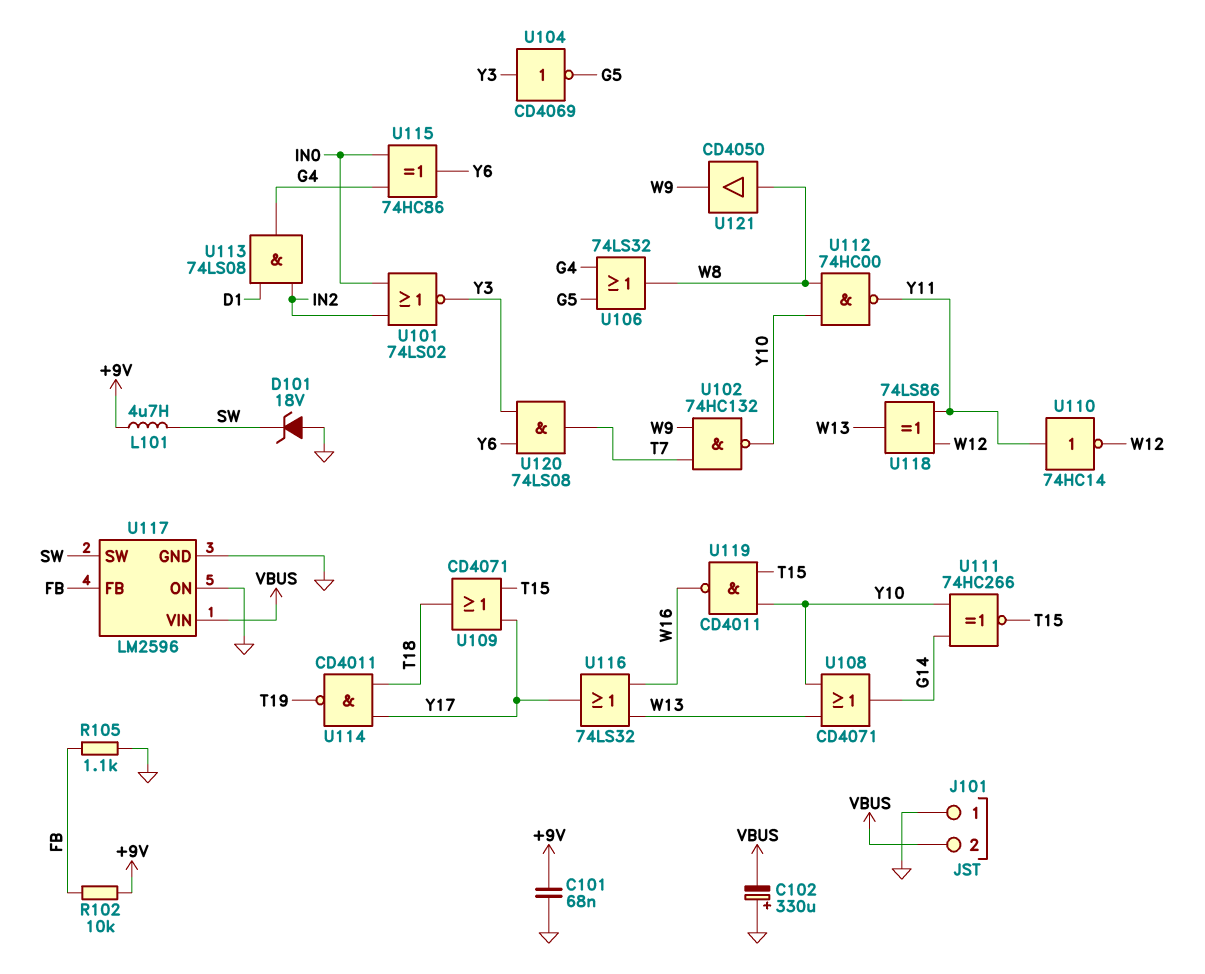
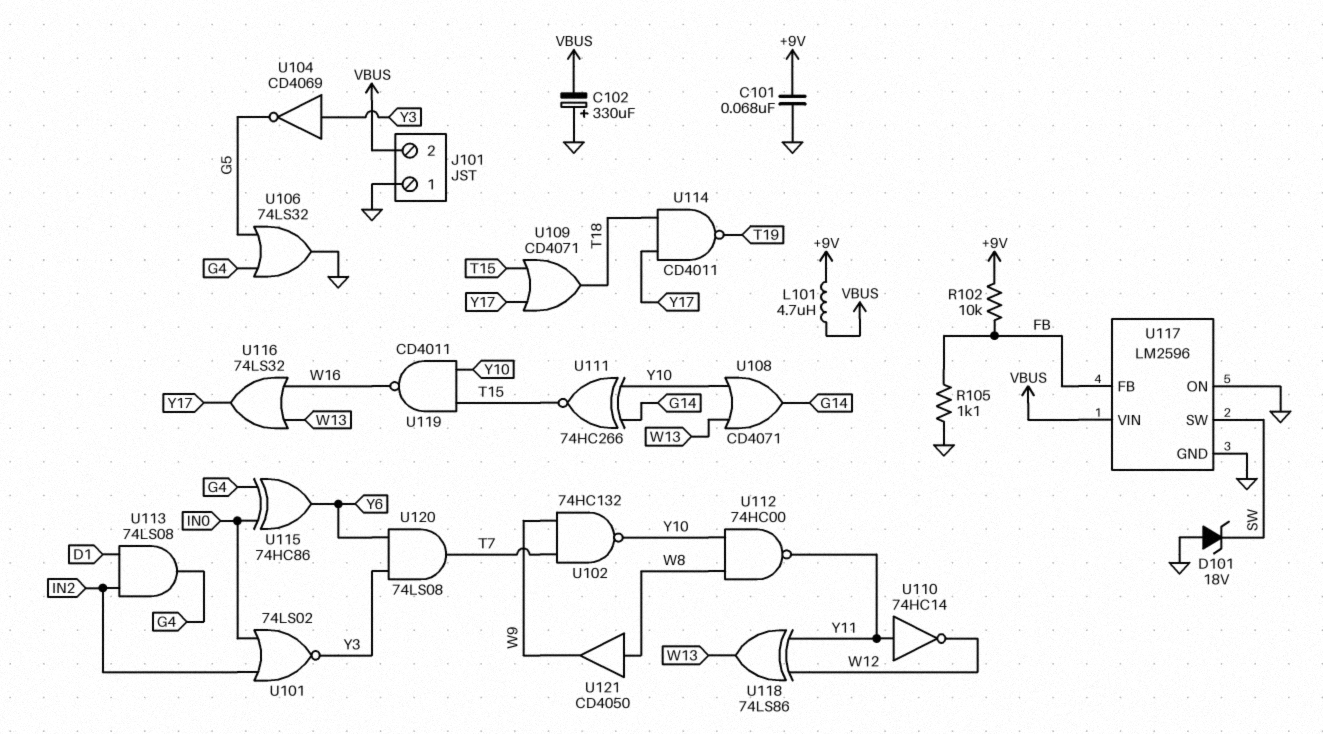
L101: 4.7uH (+9V, SW) -> 4.7uH (+9V, VBUS)
U106: OR 74LS32 (in G4, in G5, out W8) -> OR 74LS32 (in G4, in G5, out GND)

